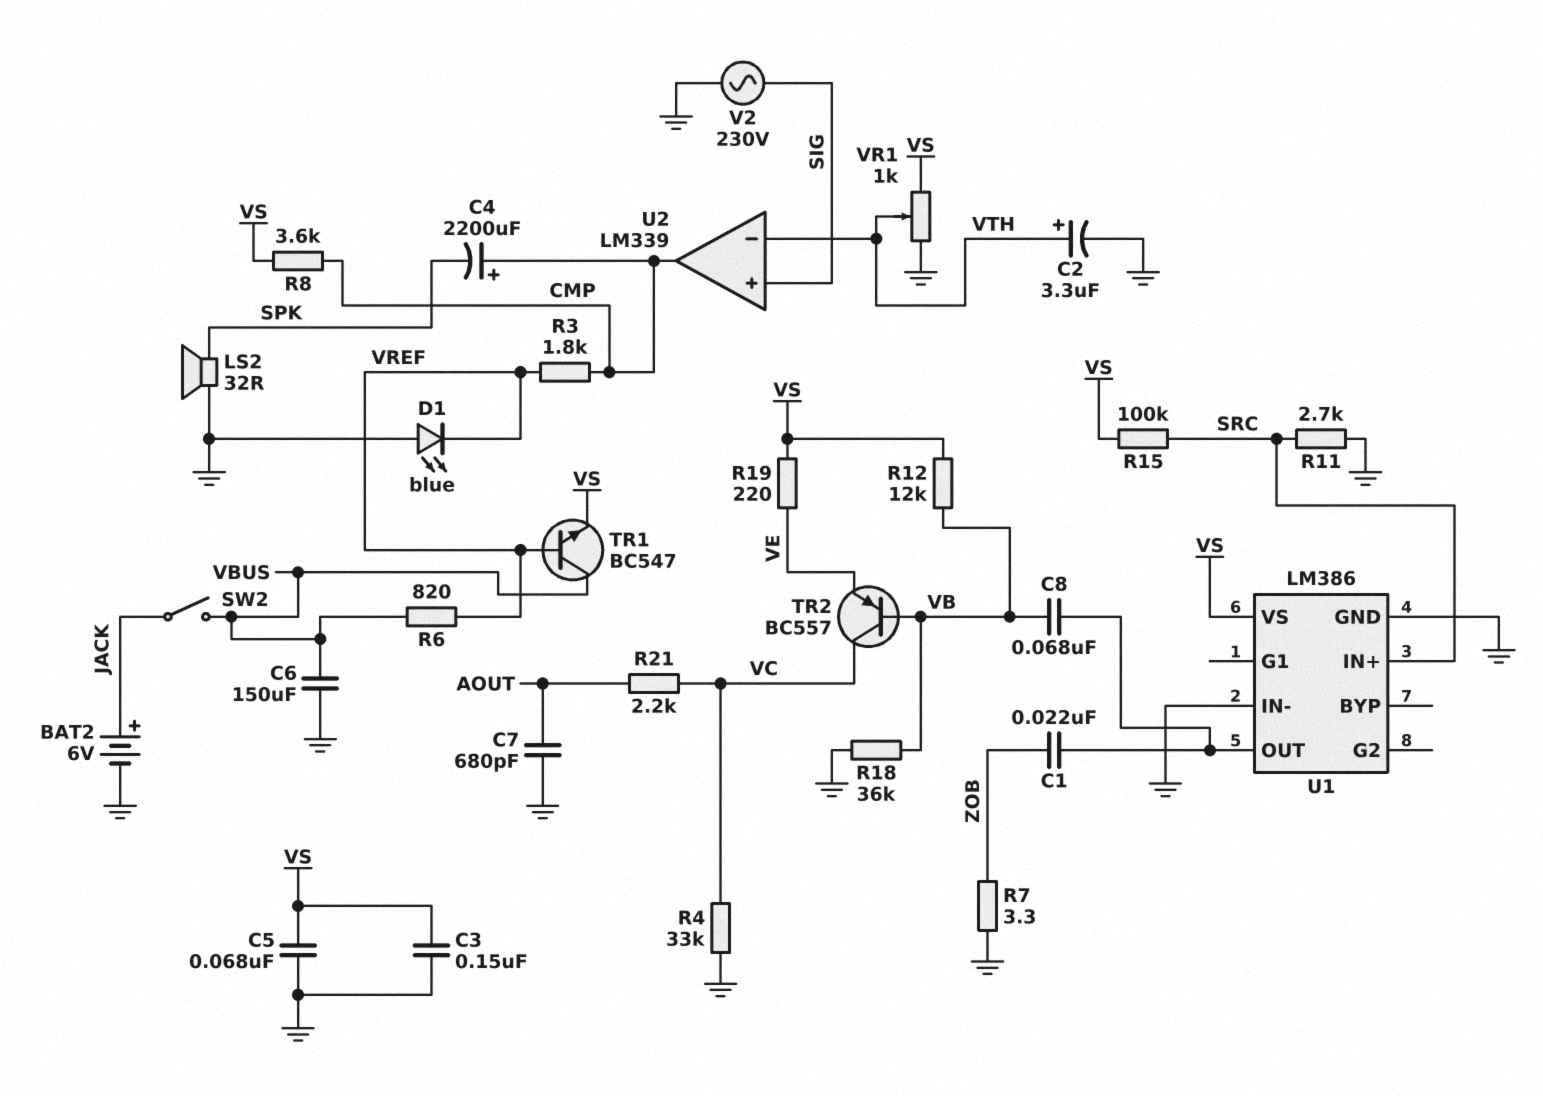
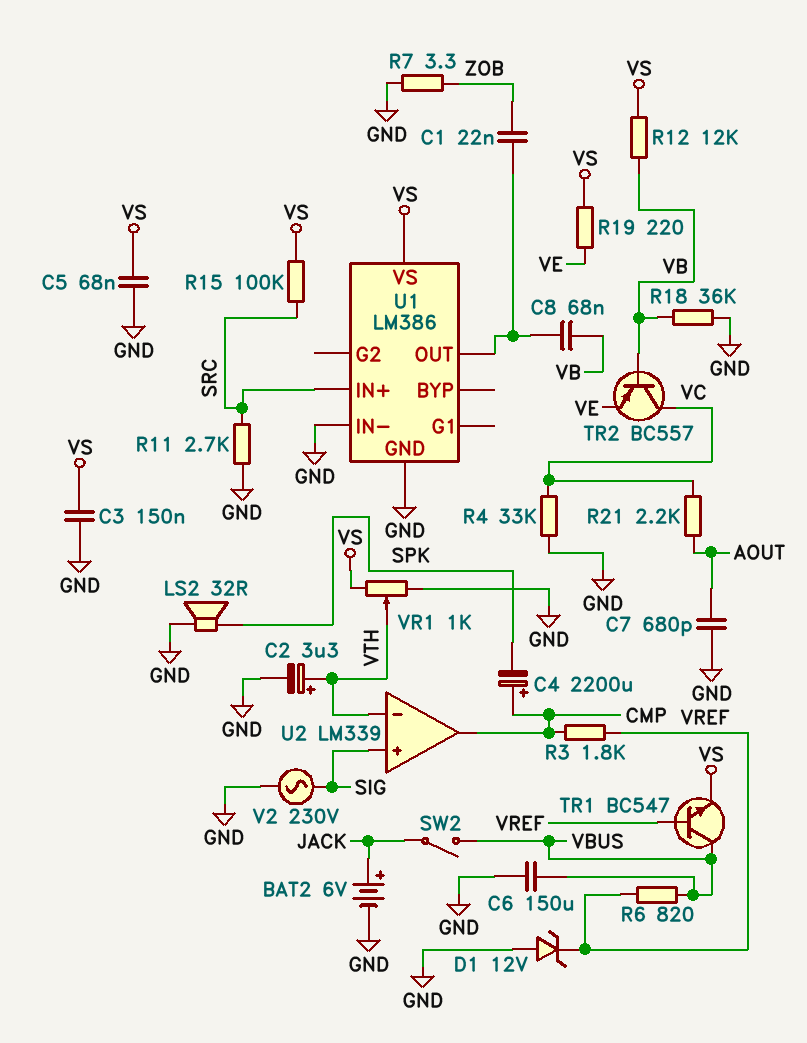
D1: LED blue (A GND, K VREF) -> zener 12V (A GND, K VREF)
R8: 3.6k (CMP, VS) -> none

